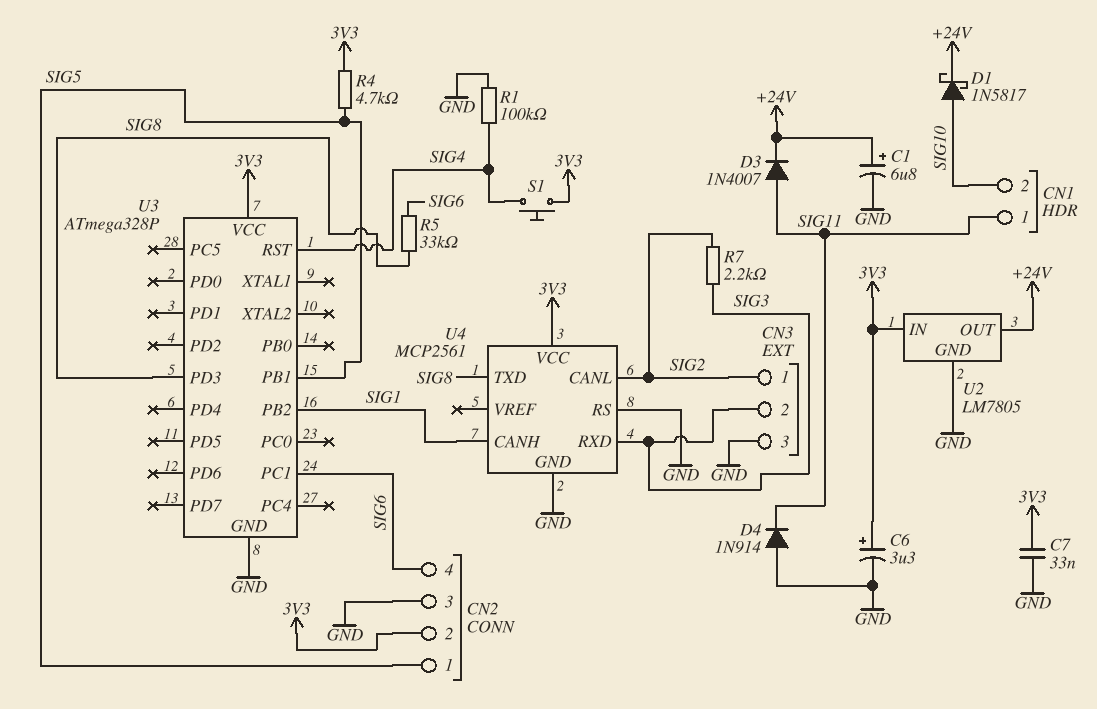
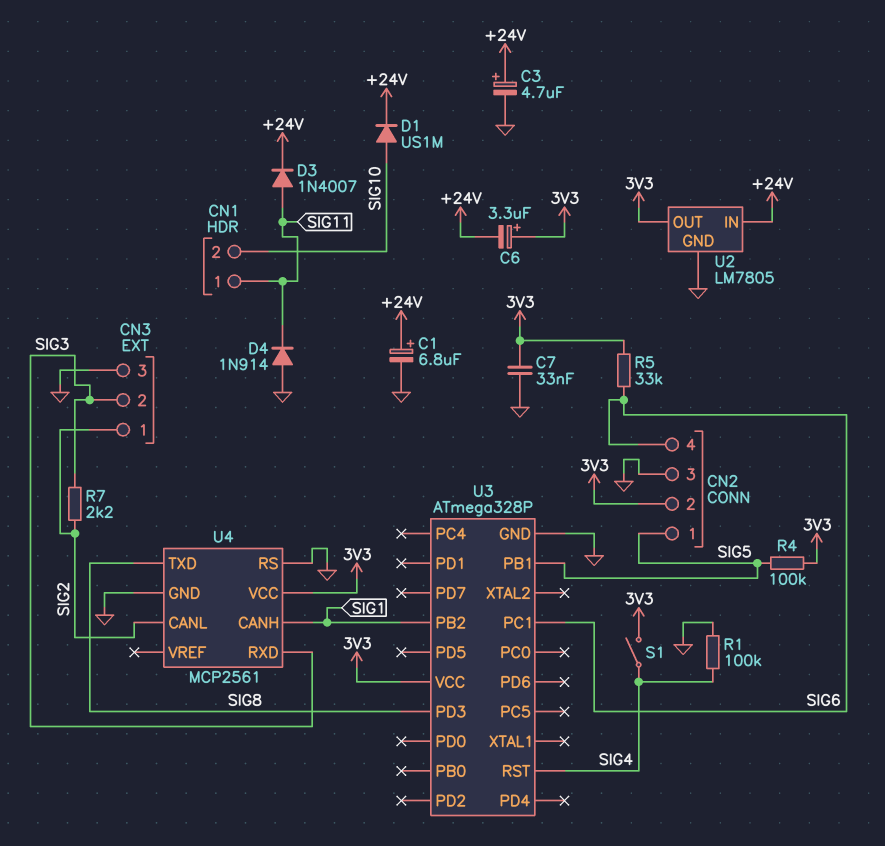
C3: none -> 4.7uF (plus +24V, minus GND)
C6: 3.3uF (plus 3V3, minus GND) -> 3.3uF (plus 3V3, minus +24V)
D1: schottky 1N5817 (A SIG10, K +24V) -> diode US1M (A SIG10, K +24V)
R4: 4.7k (3V3, SIG5) -> 100k (3V3, SIG5)
R5: 33k (SIG6, SIG8) -> 33k (3V3, SIG6)
S1: button (3V3, SIG4) -> switch (3V3, SIG4)
U2 pin IN: 3V3 -> +24V
U2 pin OUT: +24V -> 3V3

